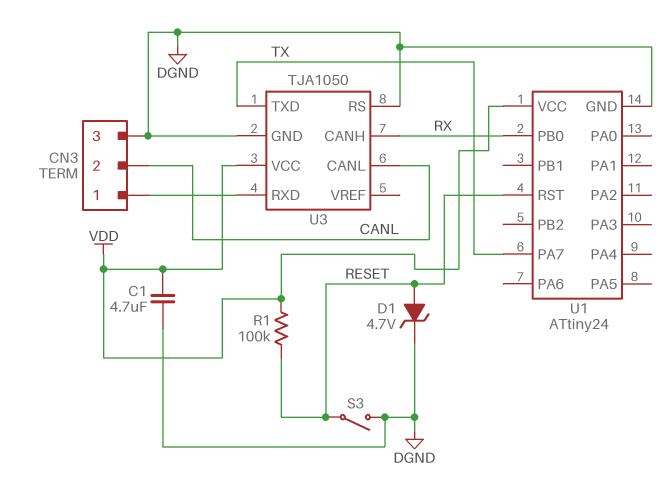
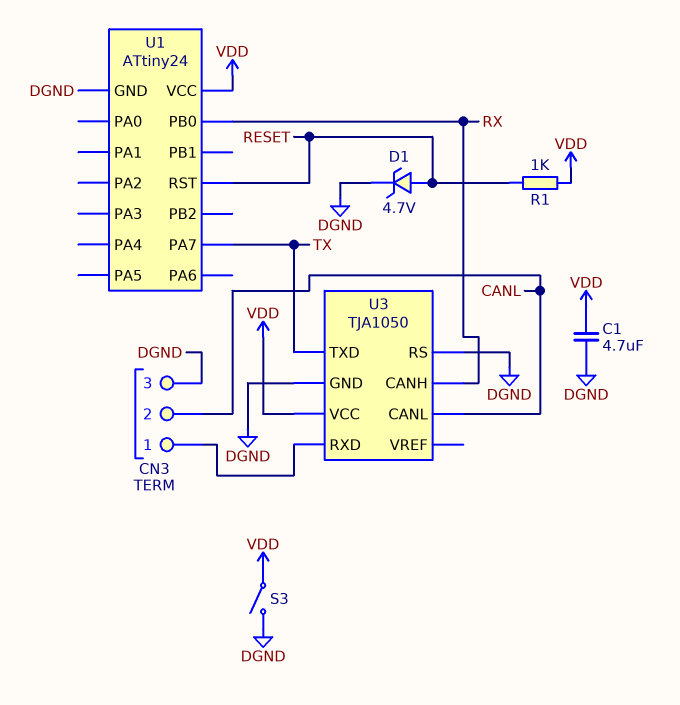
R1: 100k (RESET, VDD) -> 1k (RESET, VDD)
S3: switch (DGND, RESET) -> switch (DGND, VDD)

